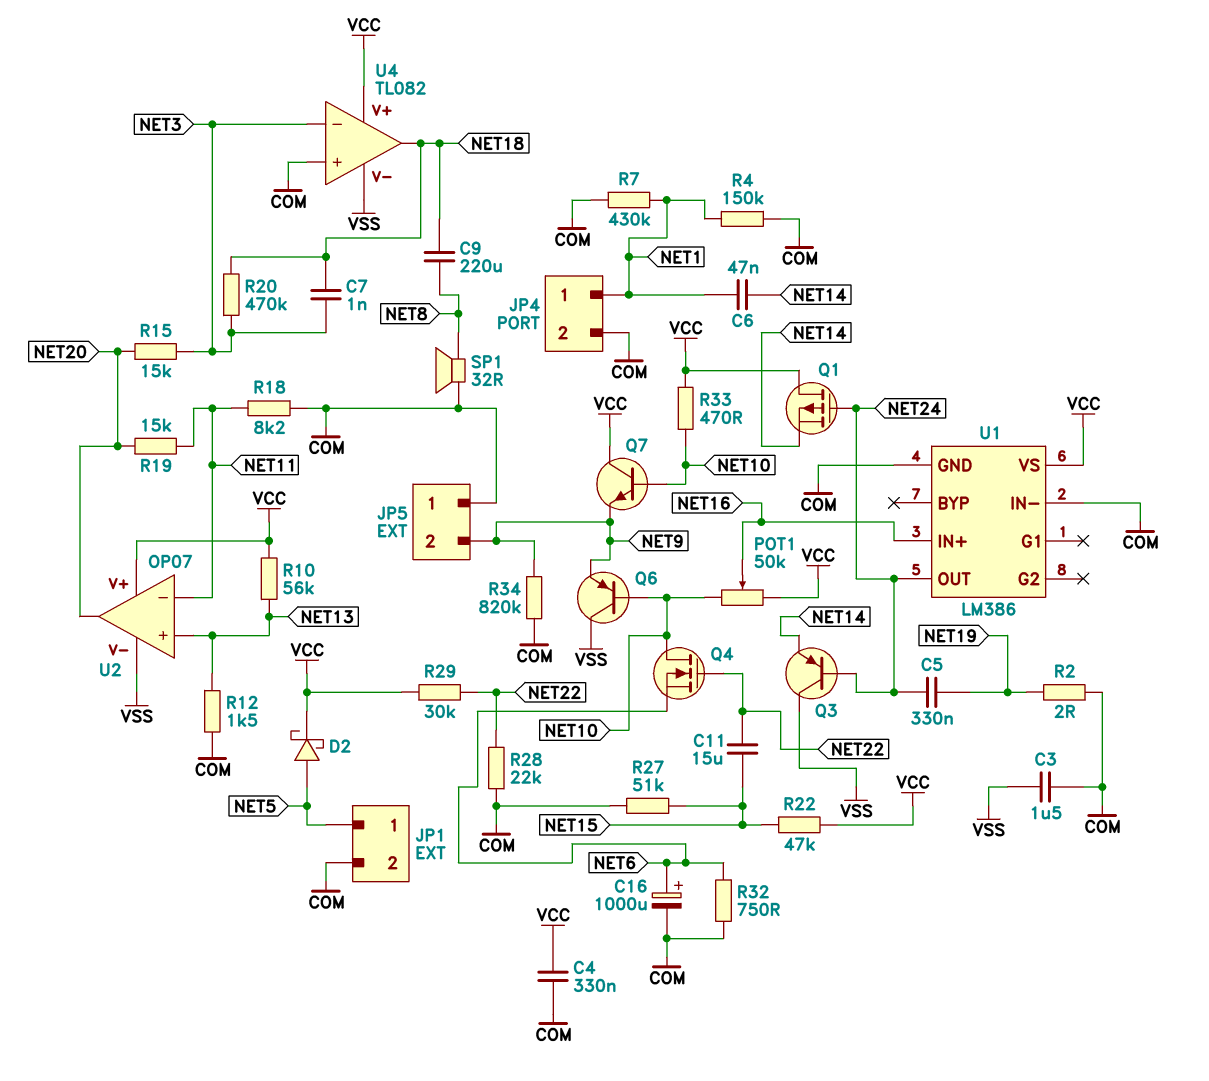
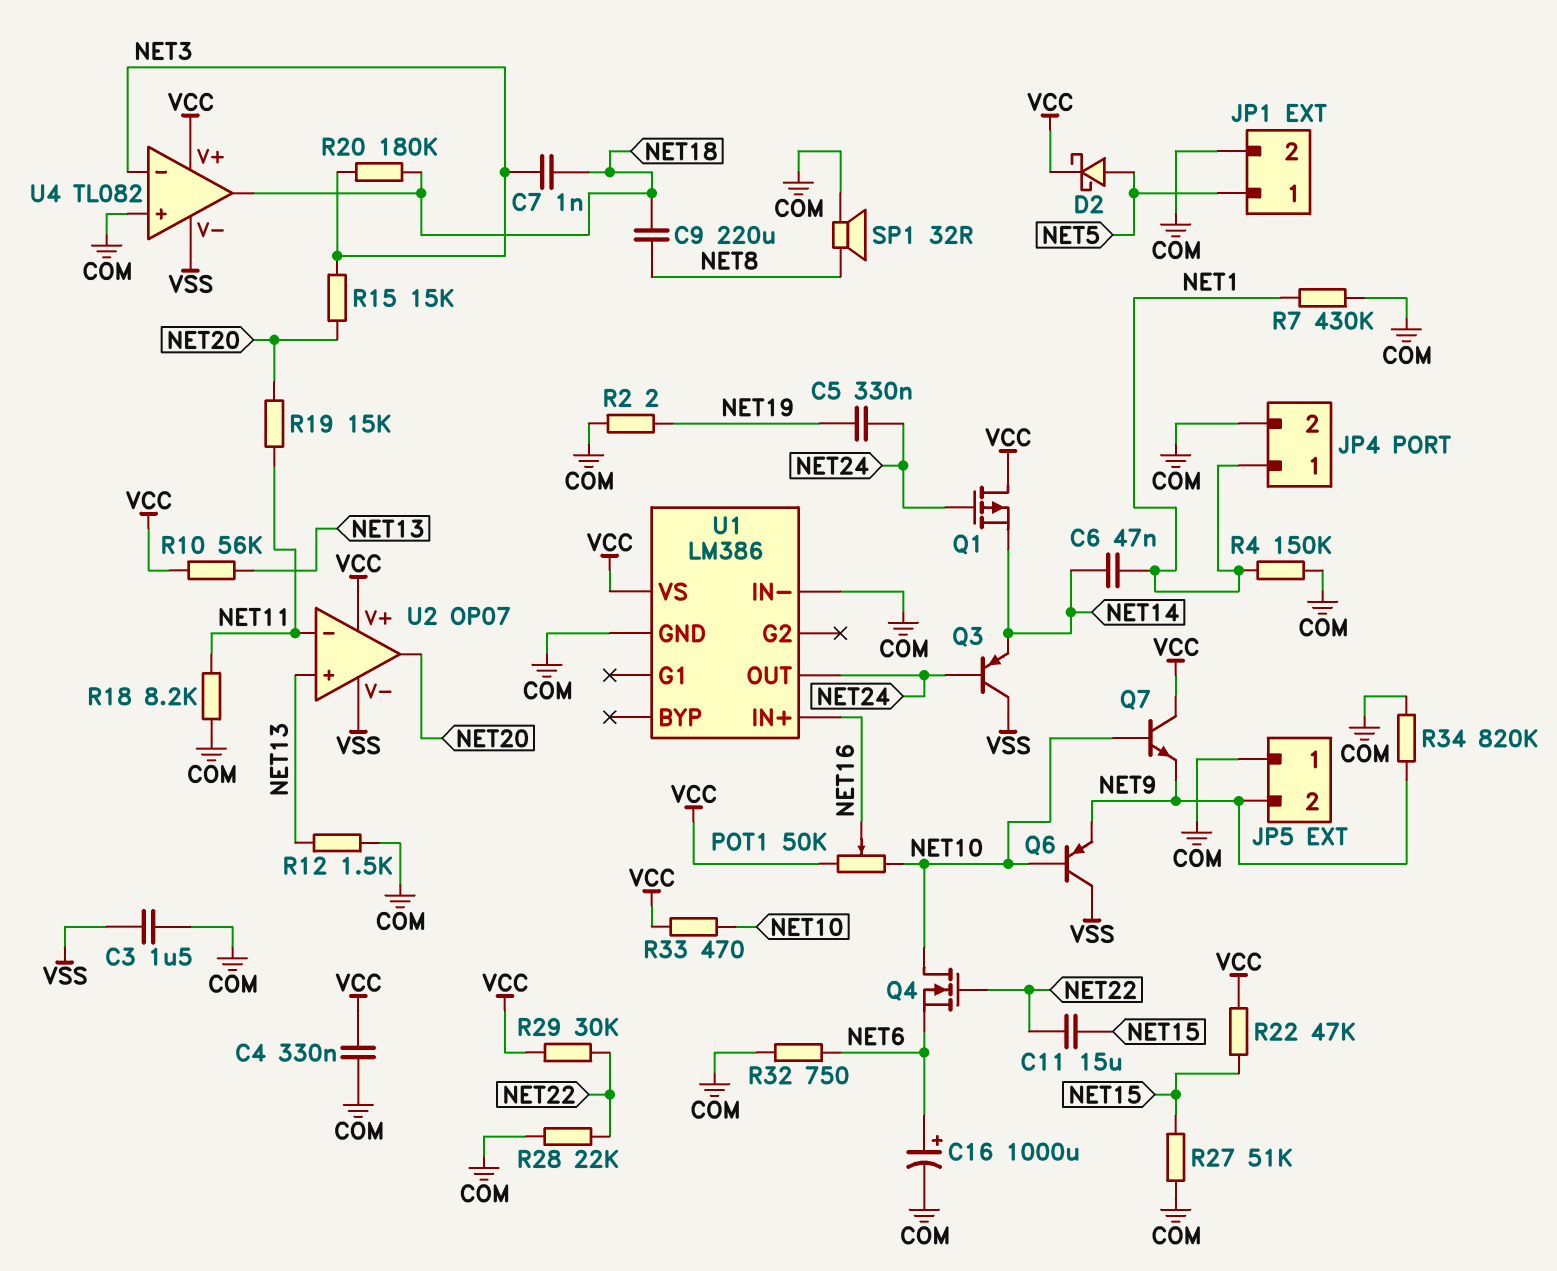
R20: 470k (NET3, NET18) -> 180k (NET3, NET18)

